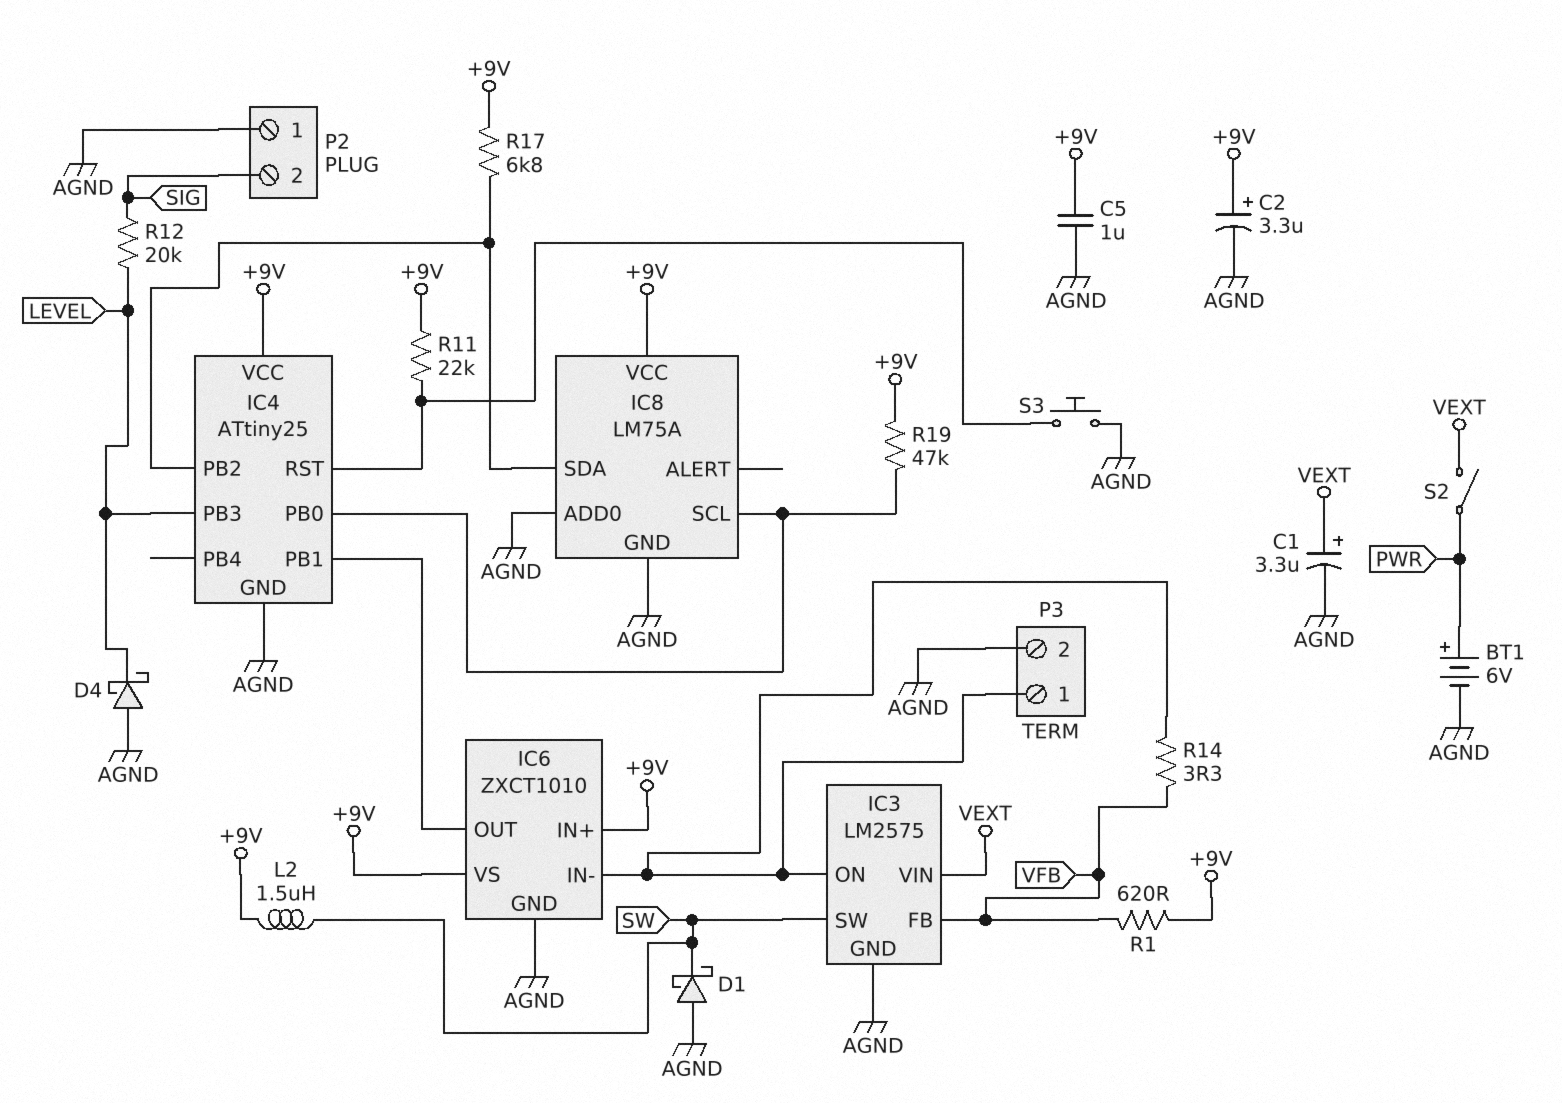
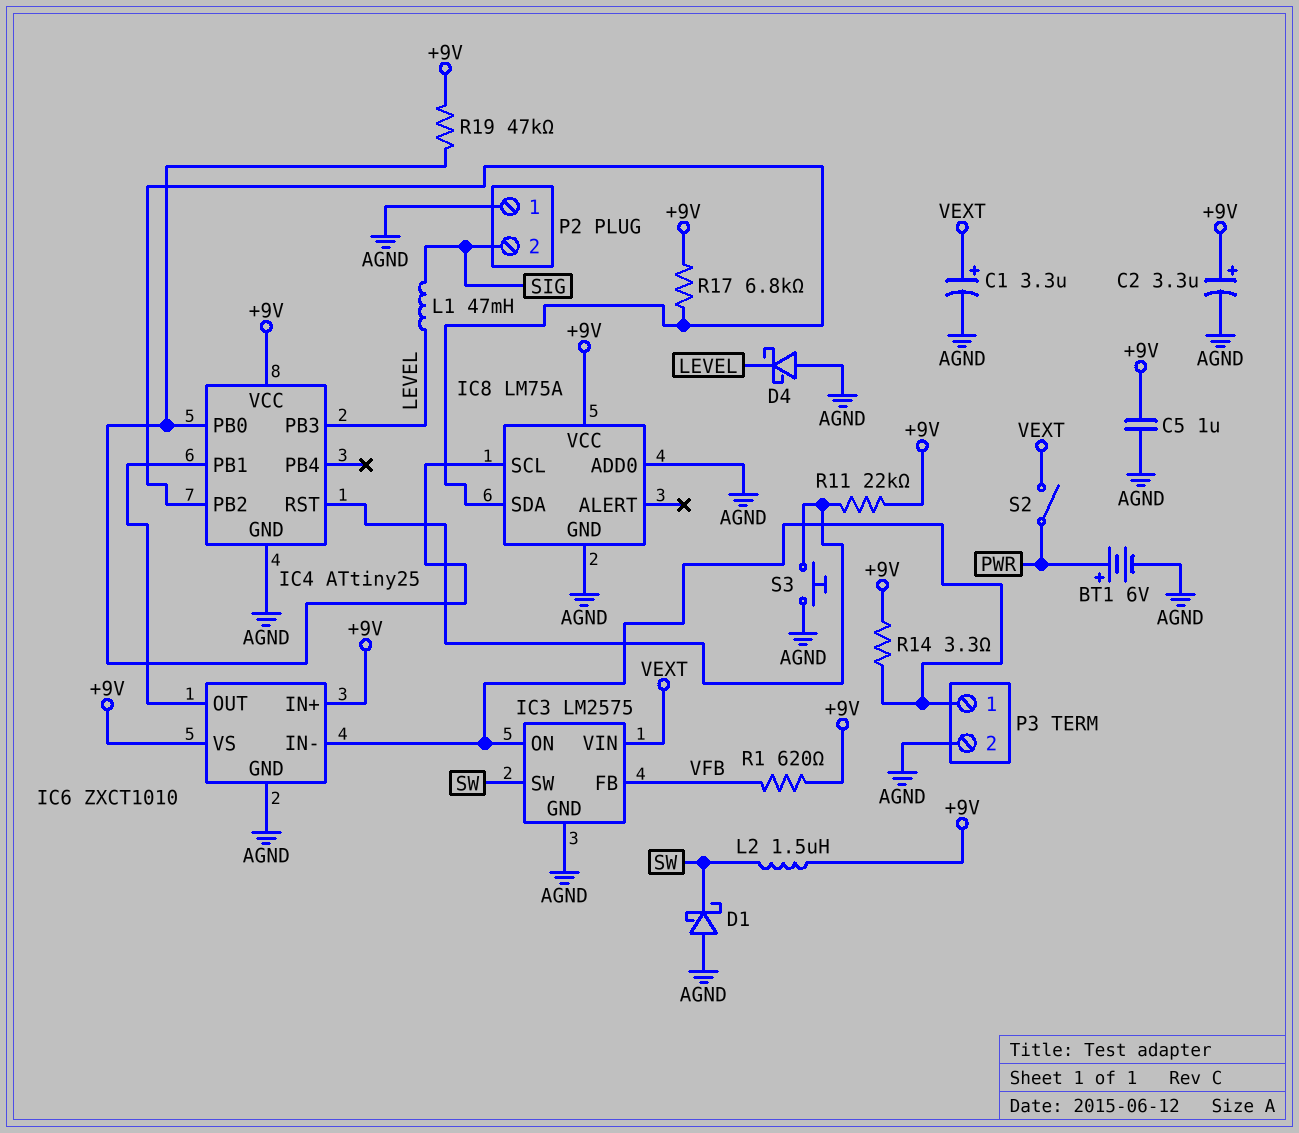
L1: none -> 47mH (LEVEL, SIG)
R12: 20k (LEVEL, SIG) -> none
R14: 3.3 (IC3/ON, VFB) -> 3.3 (+9V, IC3/ON)

